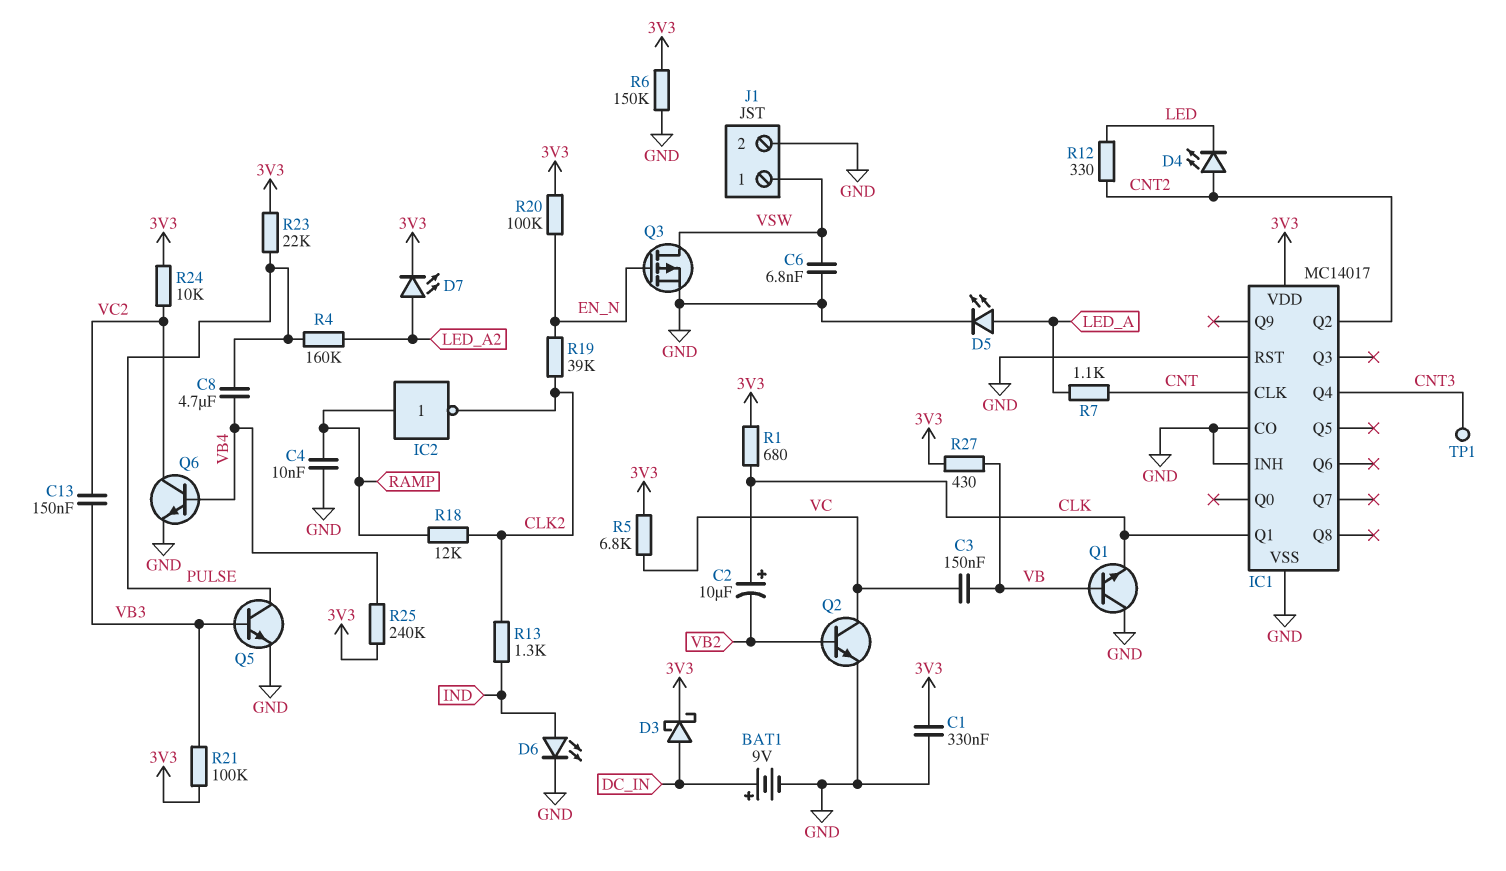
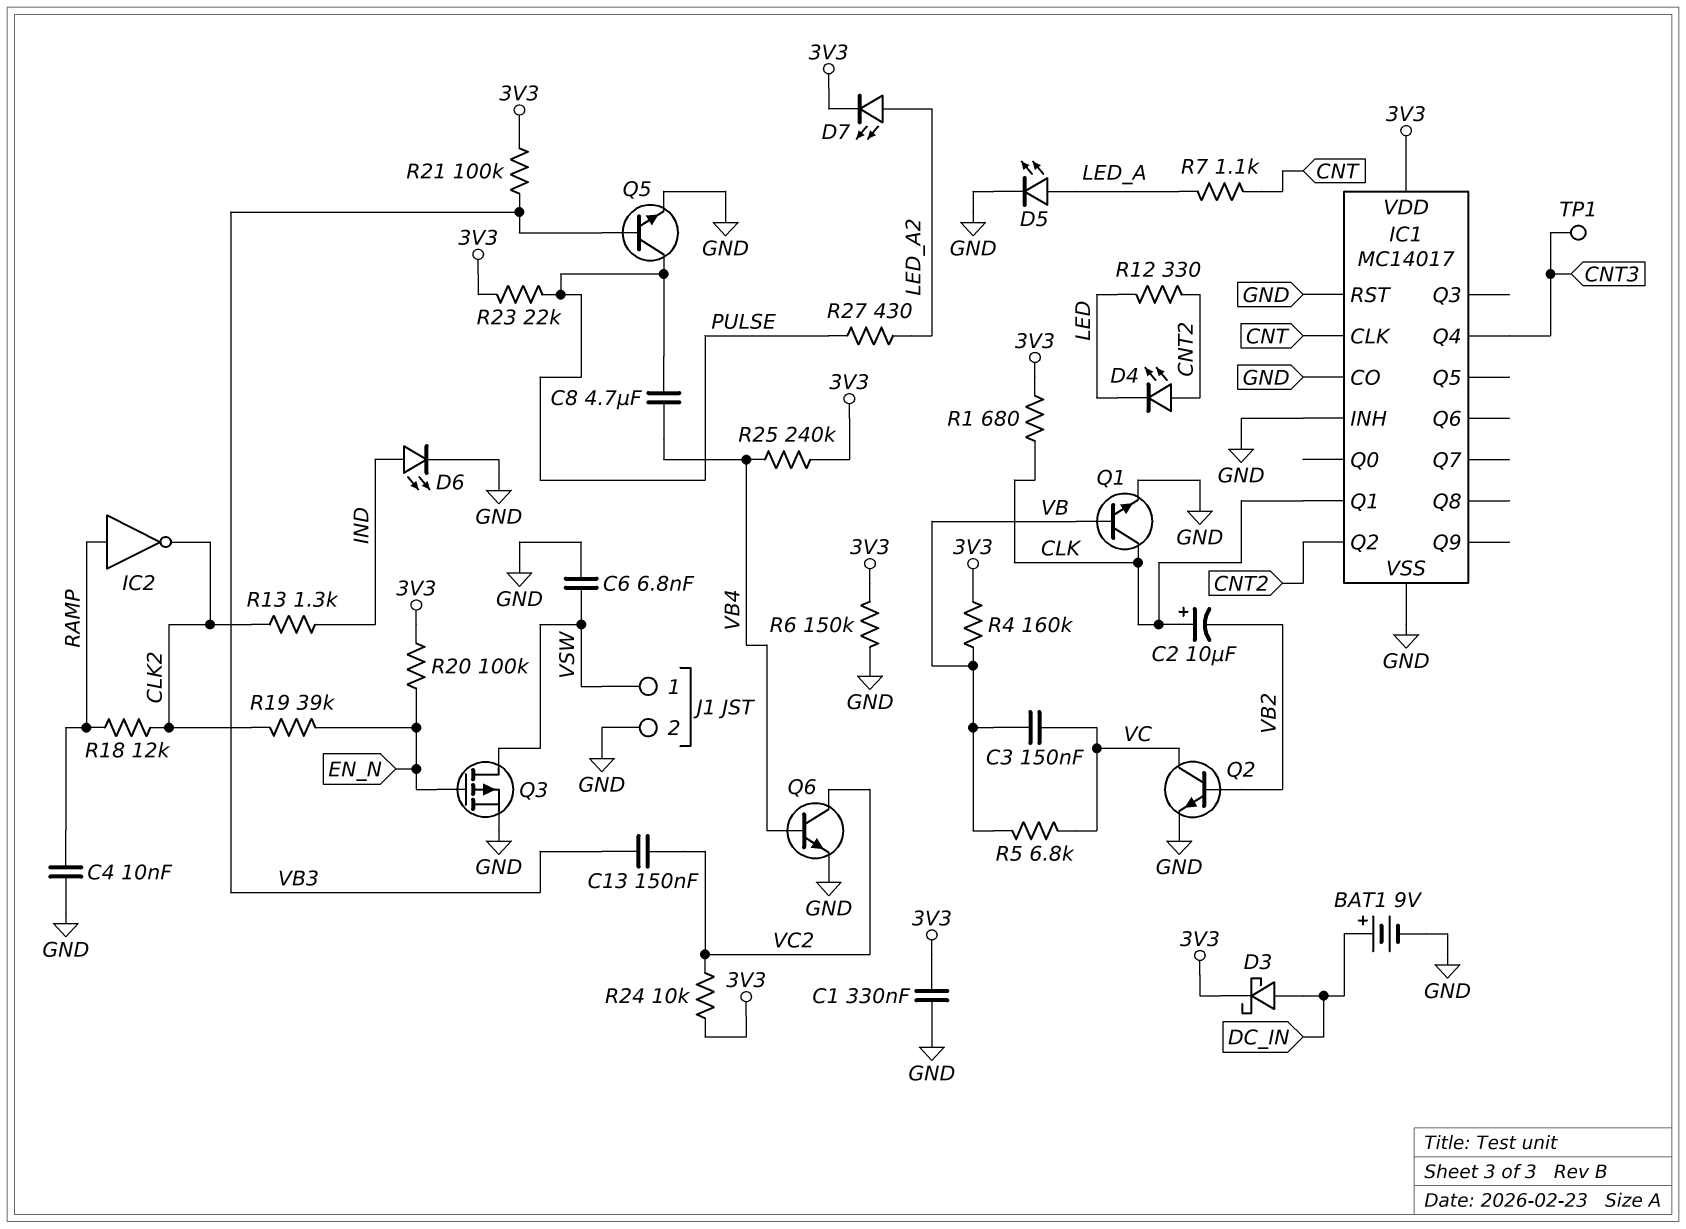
Q1: NPN (B VB, C GND, E CLK) -> NPN (B VB, C CLK, E GND)
R4: 160k (LED_A2, PULSE) -> 160k (3V3, VB)
R5: 6.8k (3V3, VC) -> 6.8k (VB, VC)
R27: 430 (3V3, VB) -> 430 (LED_A2, PULSE)

